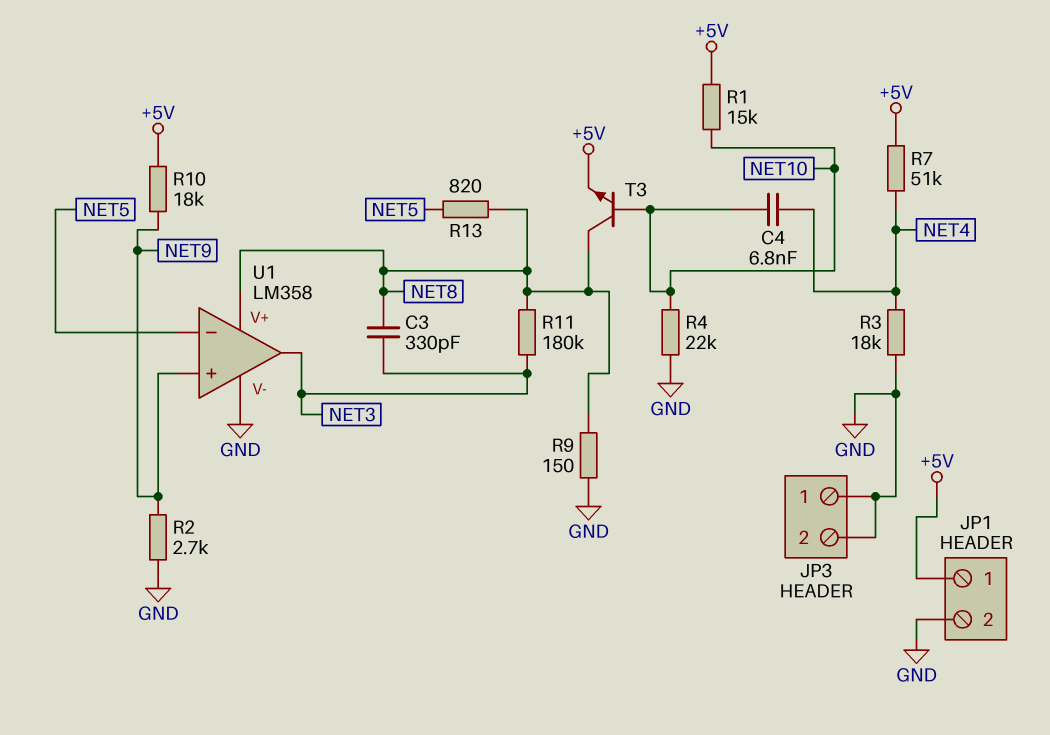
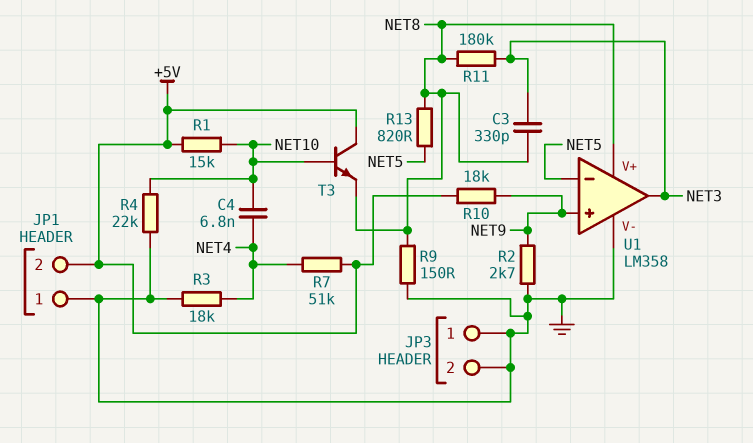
JP1 pin 1: +5V -> GND
JP1 pin 2: GND -> +5V
T3: NPN (B NET10, C NET8, E +5V) -> NPN (B NET10, C +5V, E NET8)

